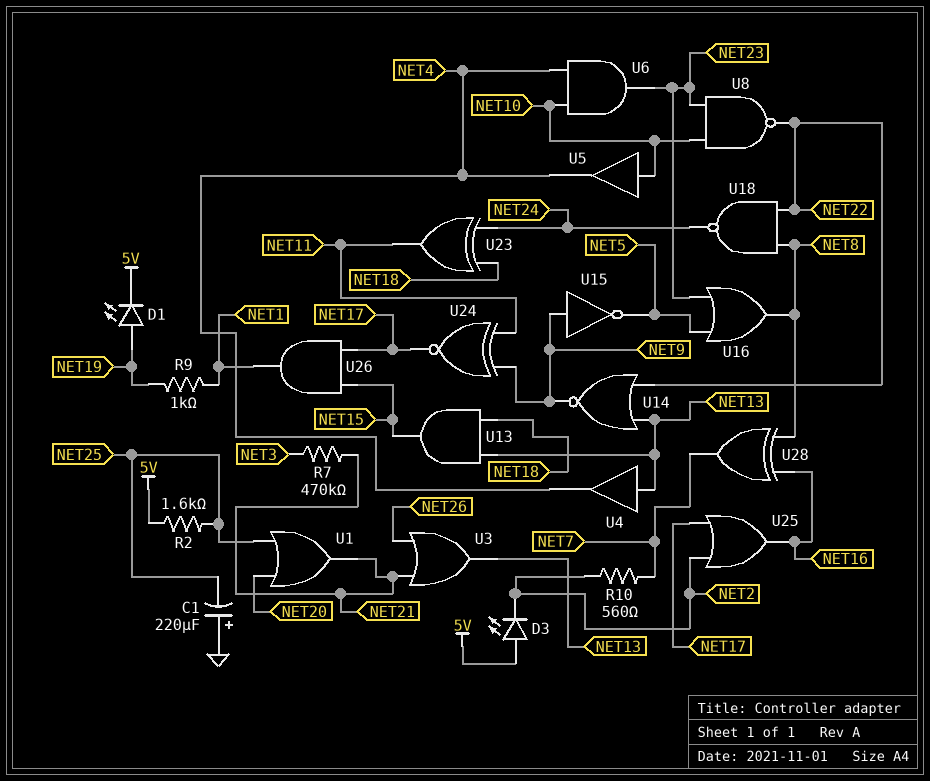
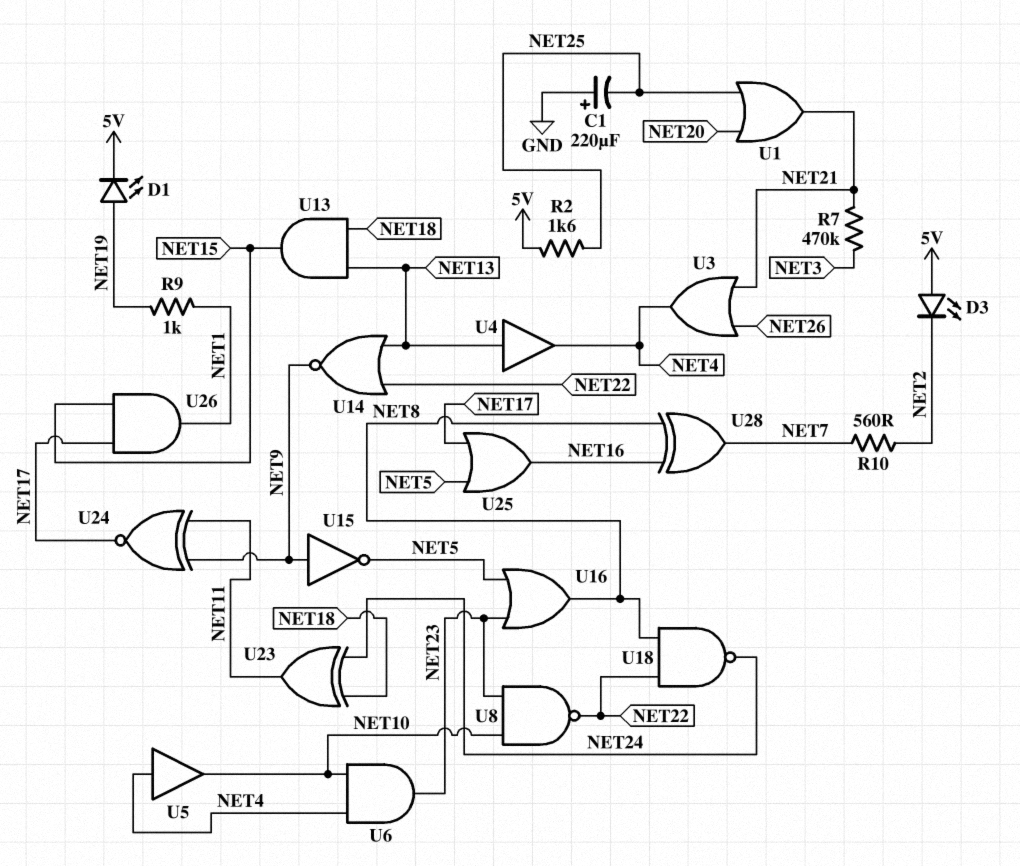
U3: OR (in NET21, in NET26, out NET13) -> OR (in NET21, in NET26, out NET4)
U5: buffer (in NET10, out NET4) -> buffer (in NET4, out NET10)
U25: OR (in NET2, in NET17, out NET16) -> OR (in NET5, in NET17, out NET16)

